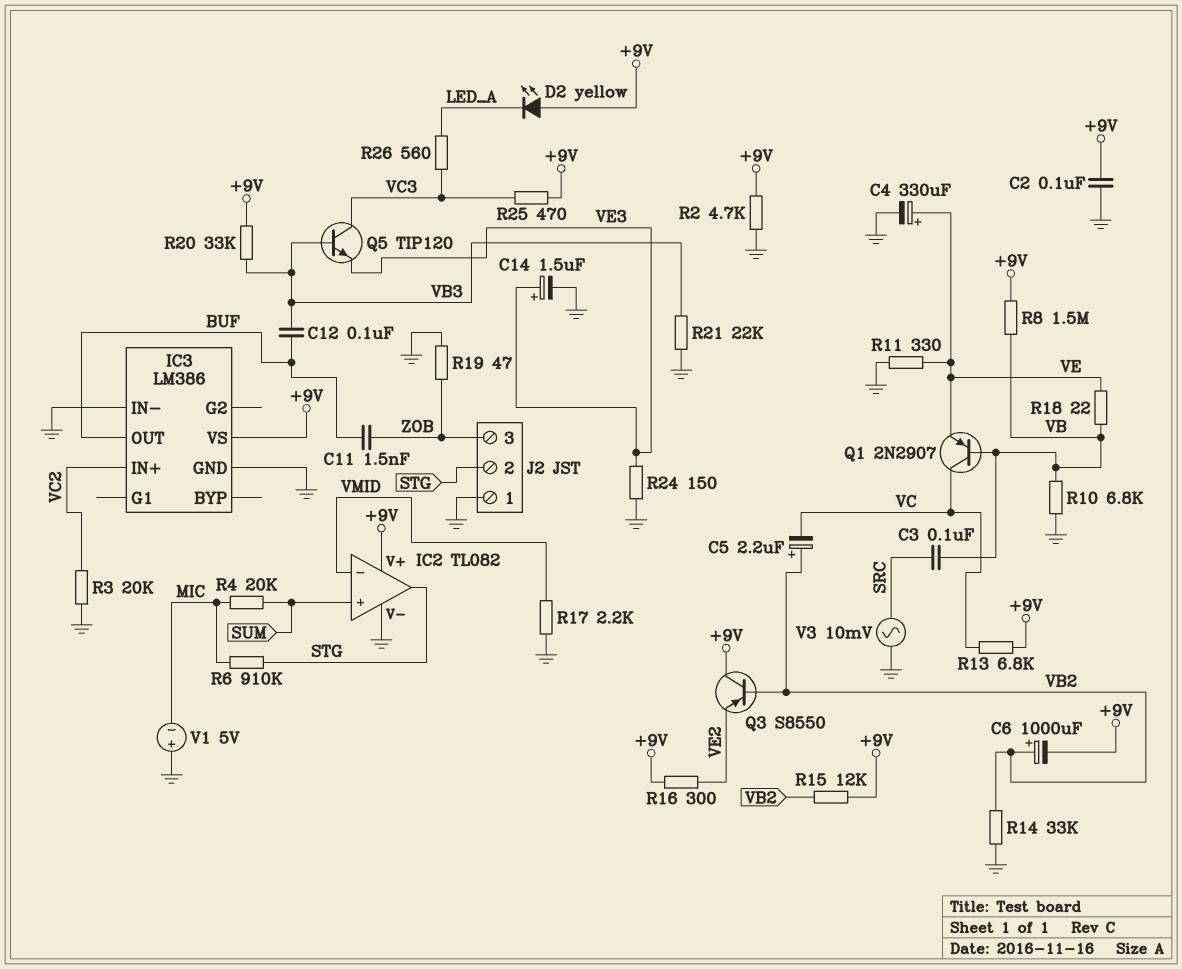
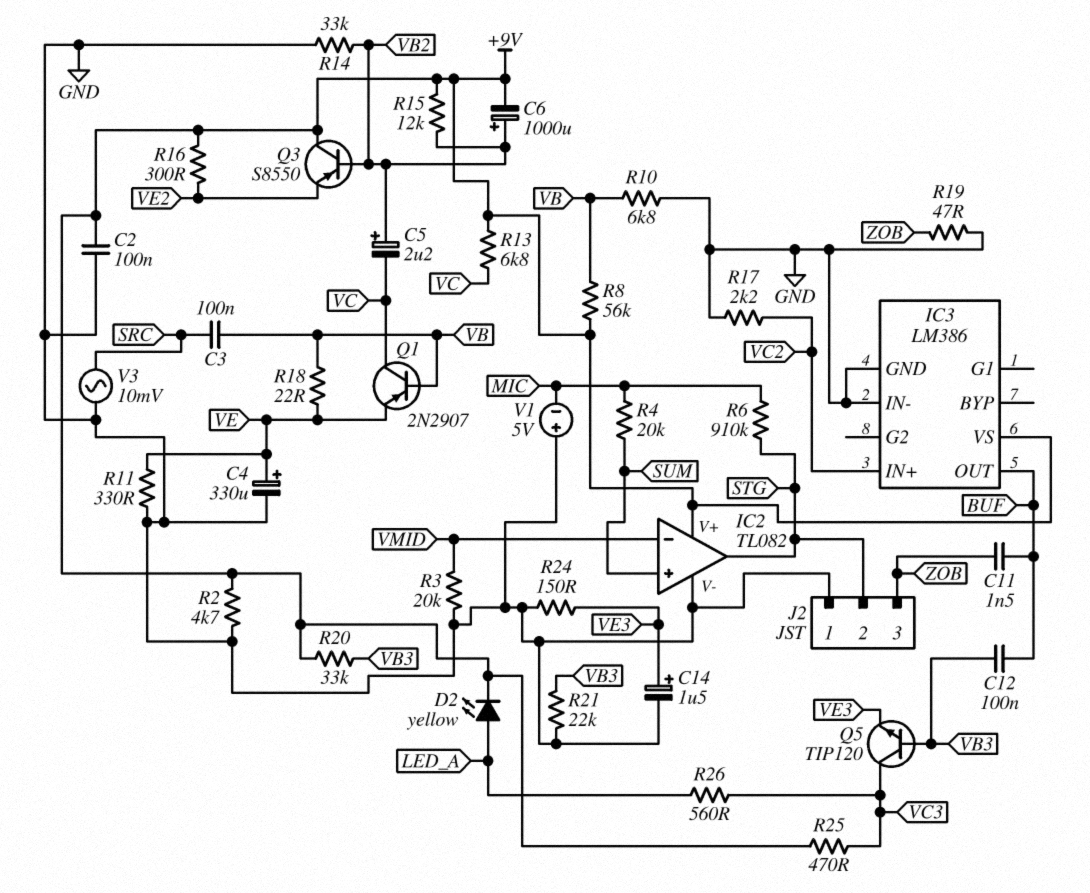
D2: LED yellow (A +9V, K LED_A) -> LED yellow (A LED_A, K +9V)
R3: 20k (GND, VC2) -> 20k (GND, VMID)
R8: 1.5M (+9V, VB) -> 56k (+9V, VB)
R17: 2.2k (GND, VMID) -> 2.2k (GND, VC2)

